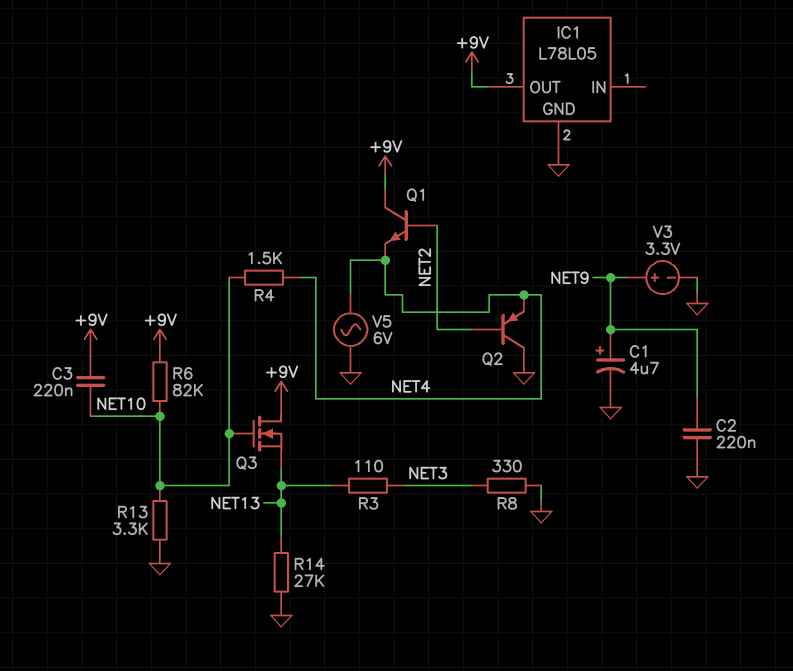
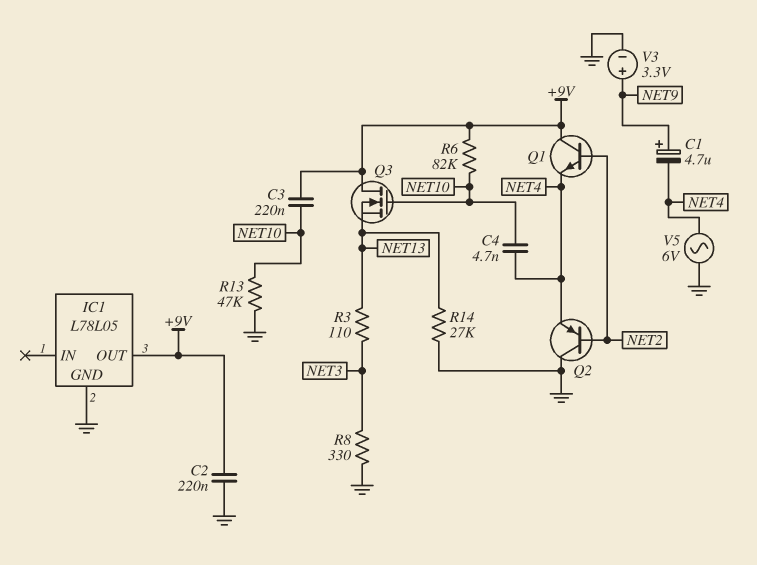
C1: 4.7uF (plus NET9, minus GND) -> 4.7uF (plus NET9, minus NET4)
C2: 220nF (GND, NET9) -> 220nF (+9V, GND)
C4: none -> 4.7nF (NET4, NET10)
R4: 1.5k (NET4, NET10) -> none
R13: 3.3k (GND, NET10) -> 47k (GND, NET10)

